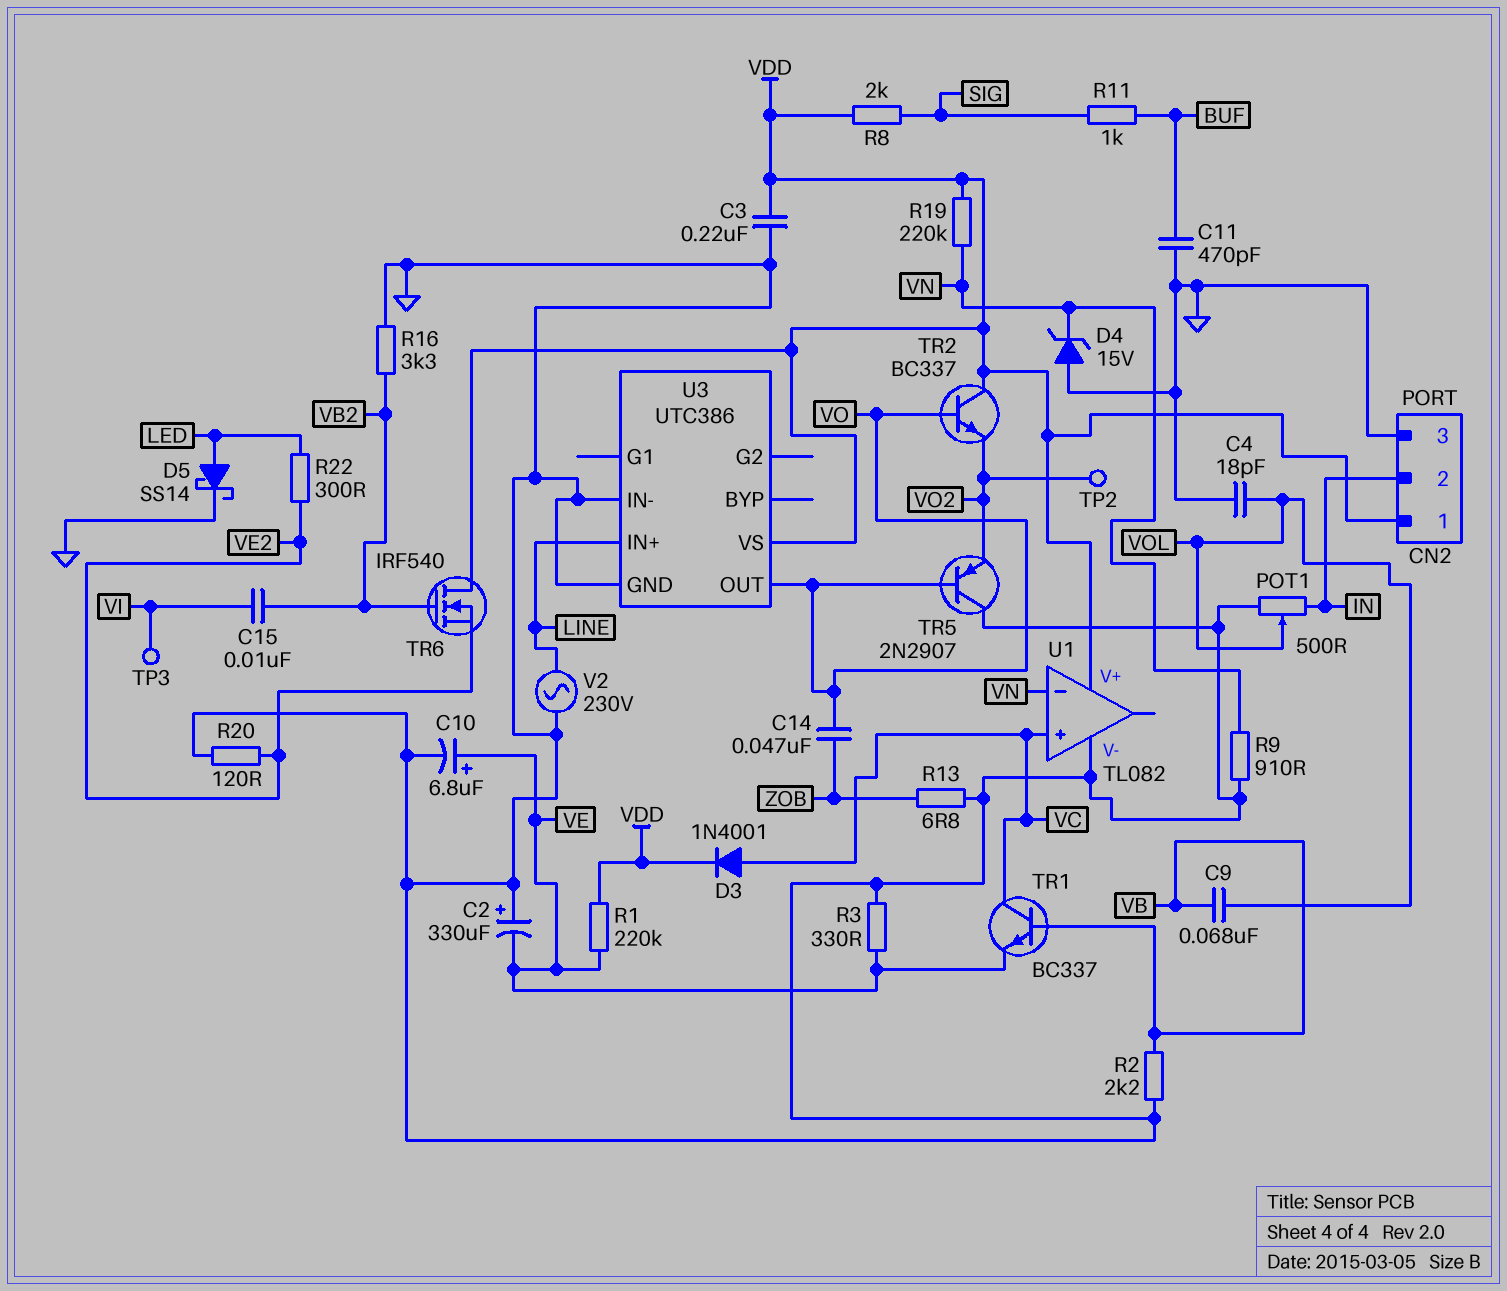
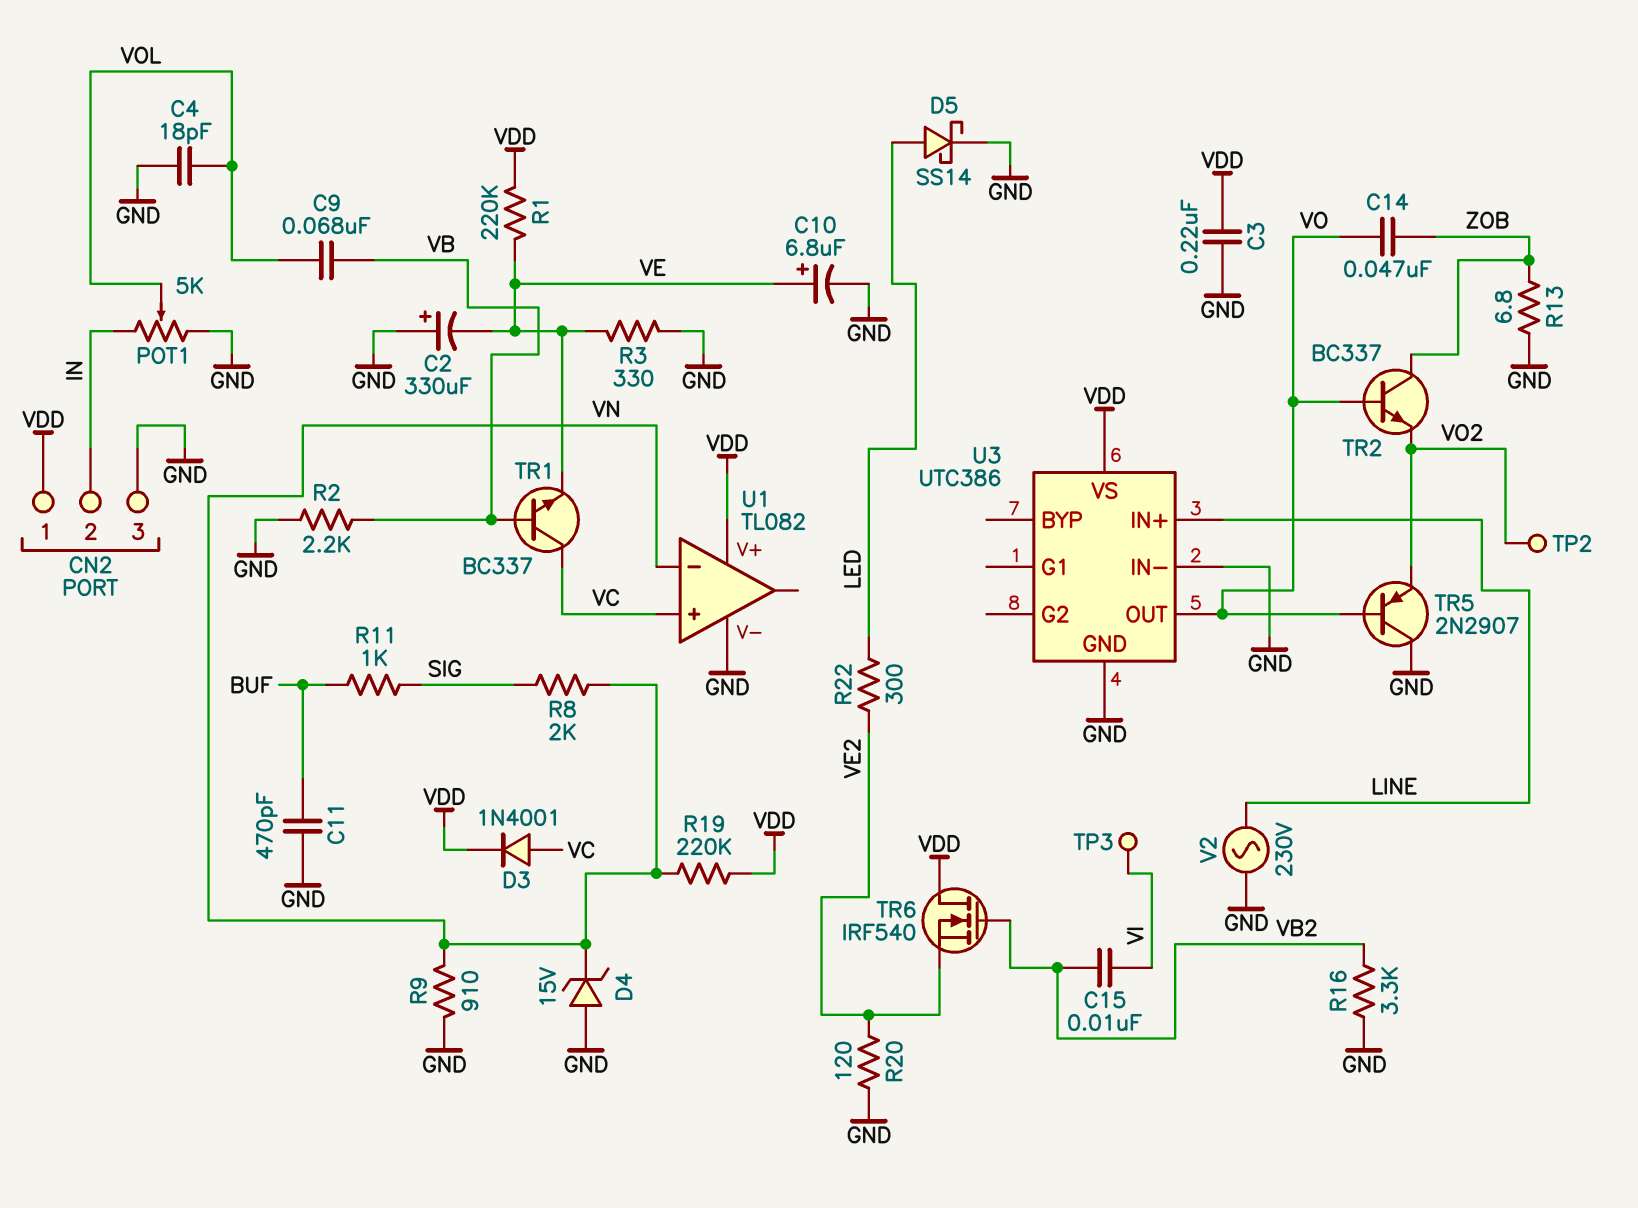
POT1: 500 (GND, IN, wiper VOL) -> 5k (GND, IN, wiper VOL)
R8: 2k (SIG, VDD) -> 2k (SIG, VN)
TR2: NPN BC337 (B VO, C VDD, E VO2) -> NPN BC337 (B VO, C ZOB, E VO2)

